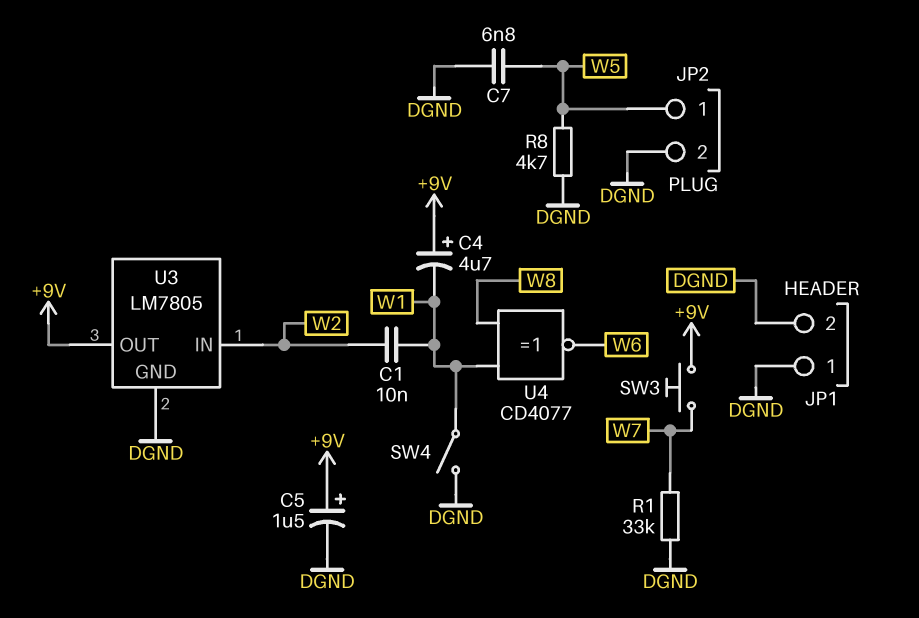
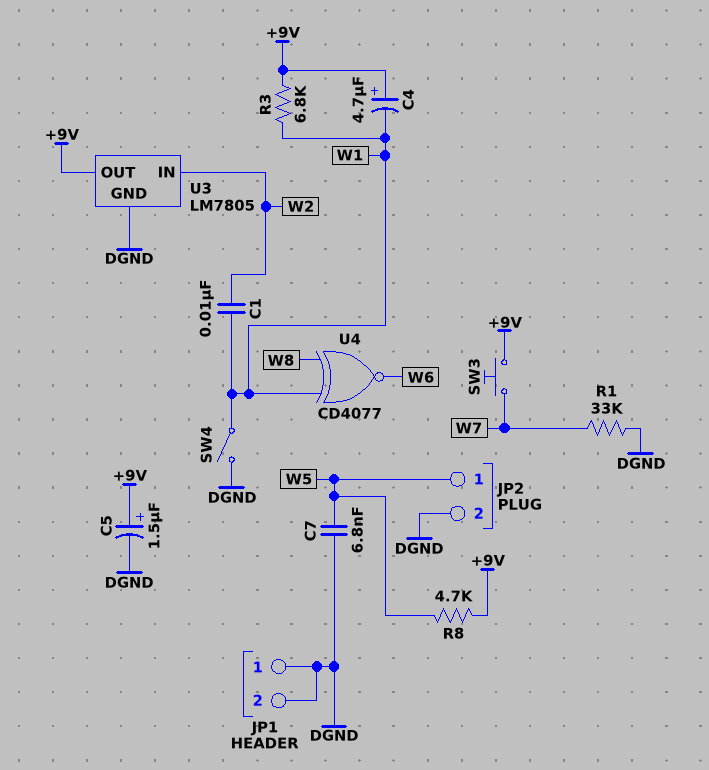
R3: none -> 6.8k (+9V, W1)
R8: 4.7k (DGND, W5) -> 4.7k (+9V, W5)

